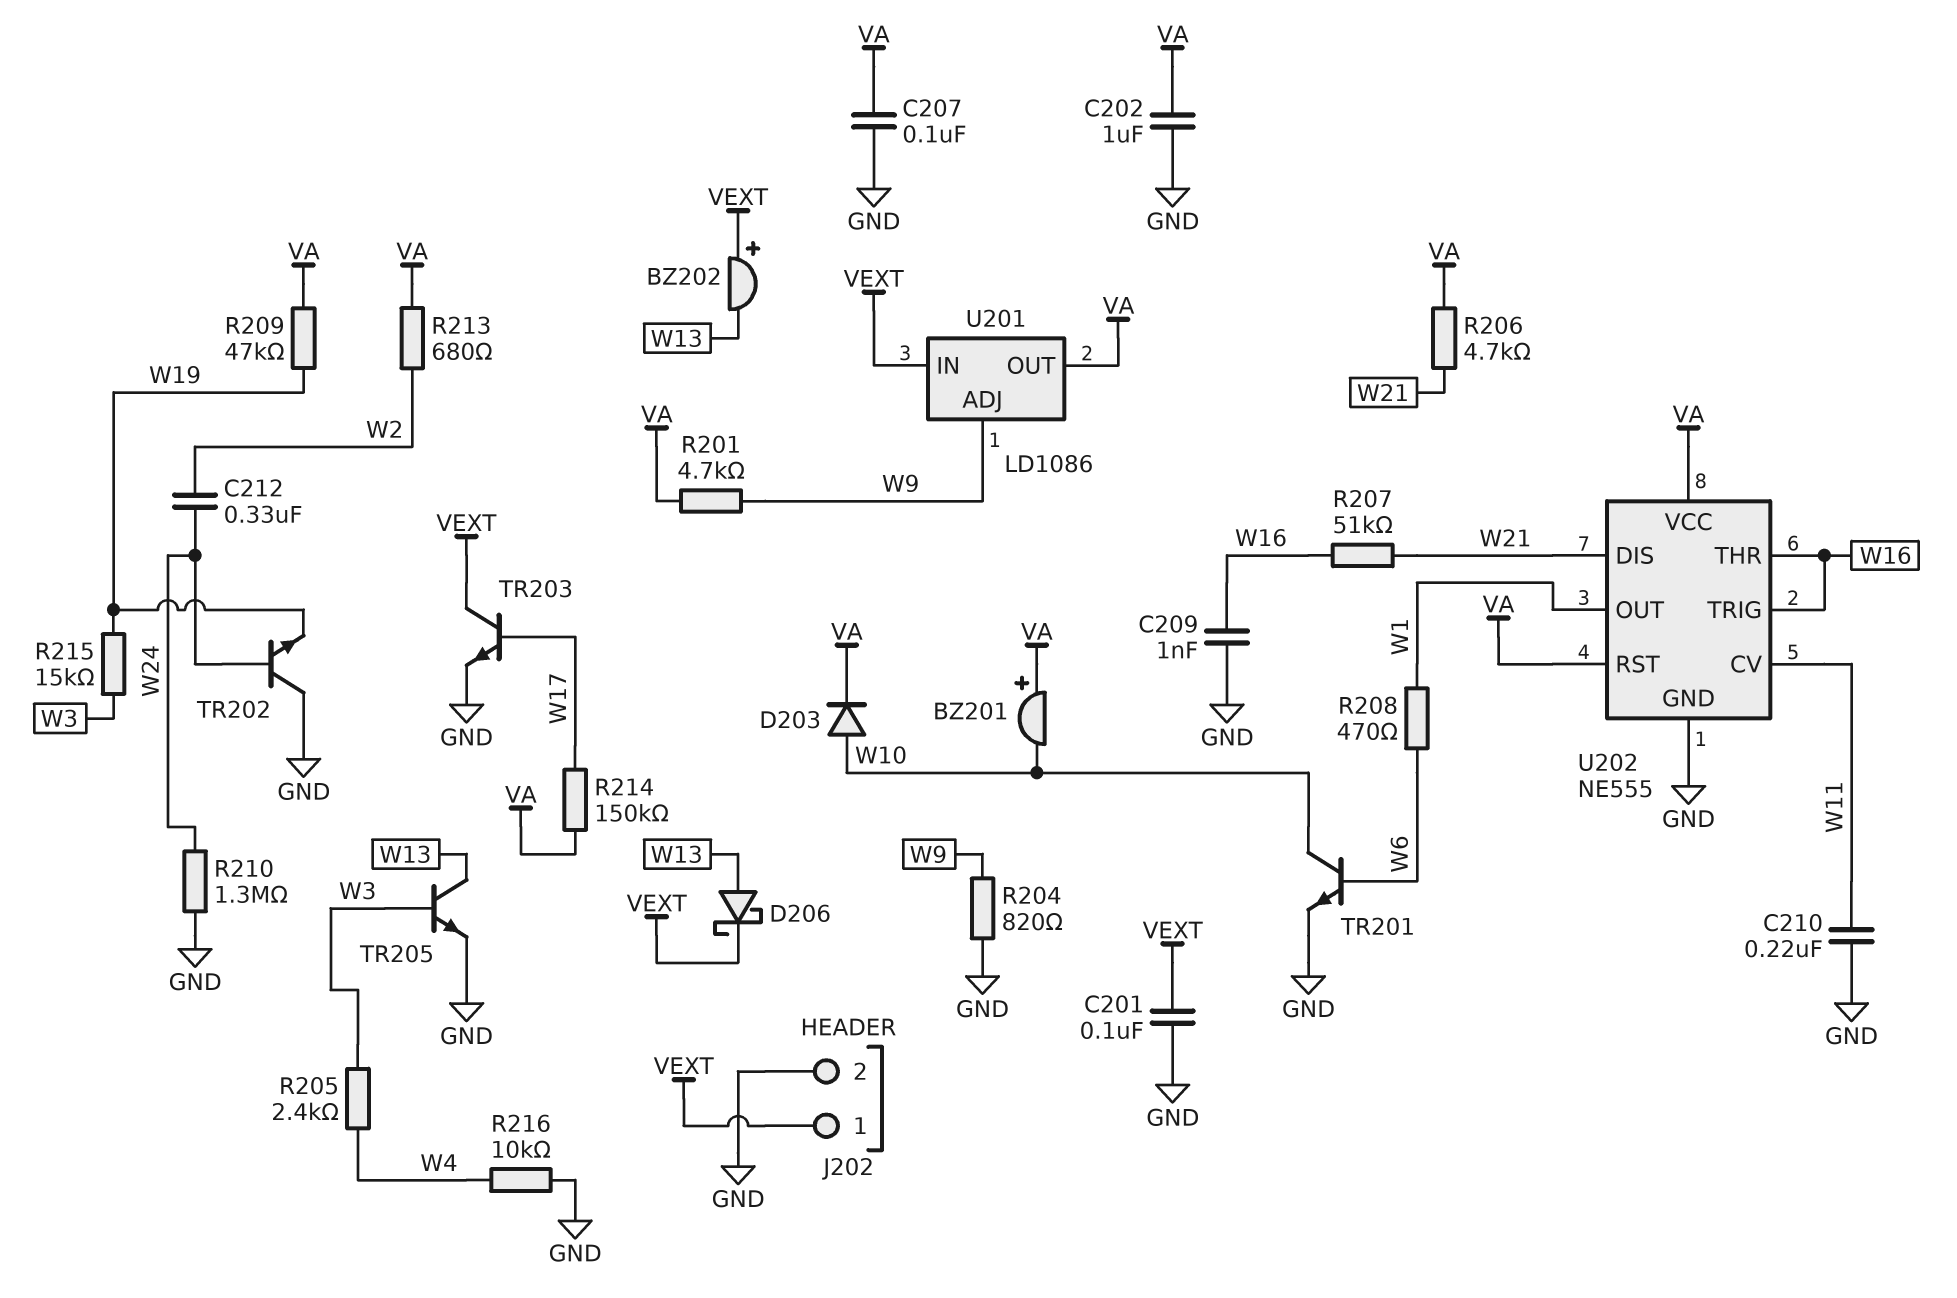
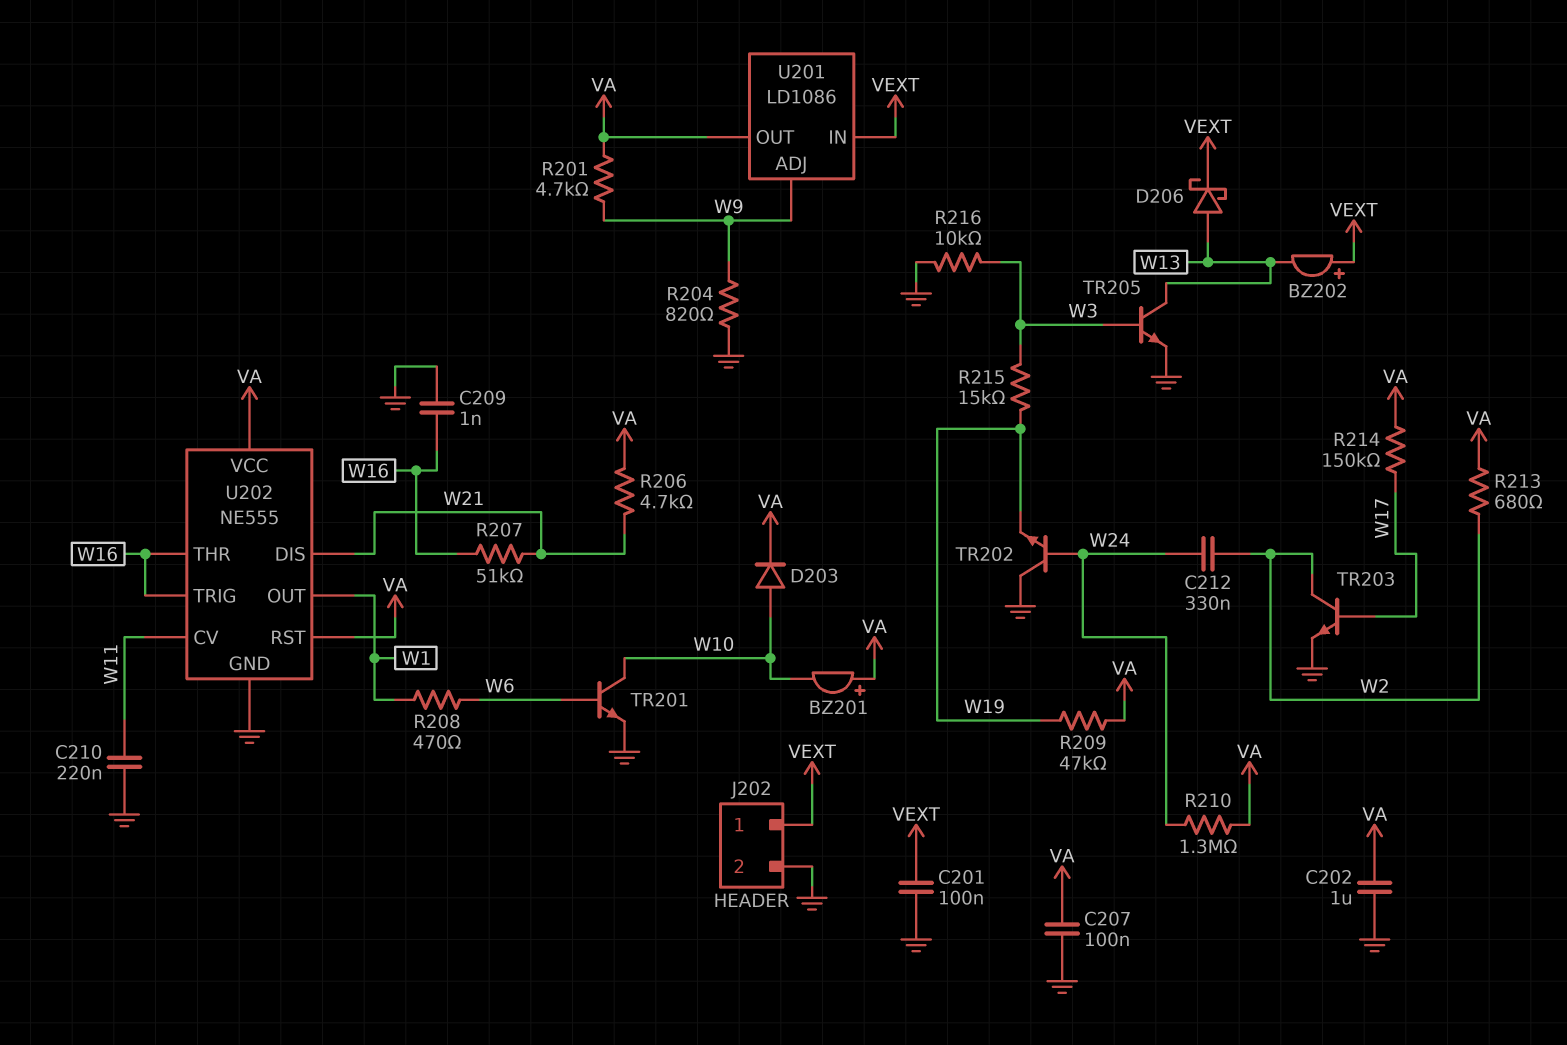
R205: 2.4k (W3, W4) -> none
R210: 1.3M (GND, W24) -> 1.3M (VA, W24)
R216: 10k (GND, W4) -> 10k (GND, W3)
TR203: NPN (B W17, C VEXT, E GND) -> NPN (B W17, C W2, E GND)

